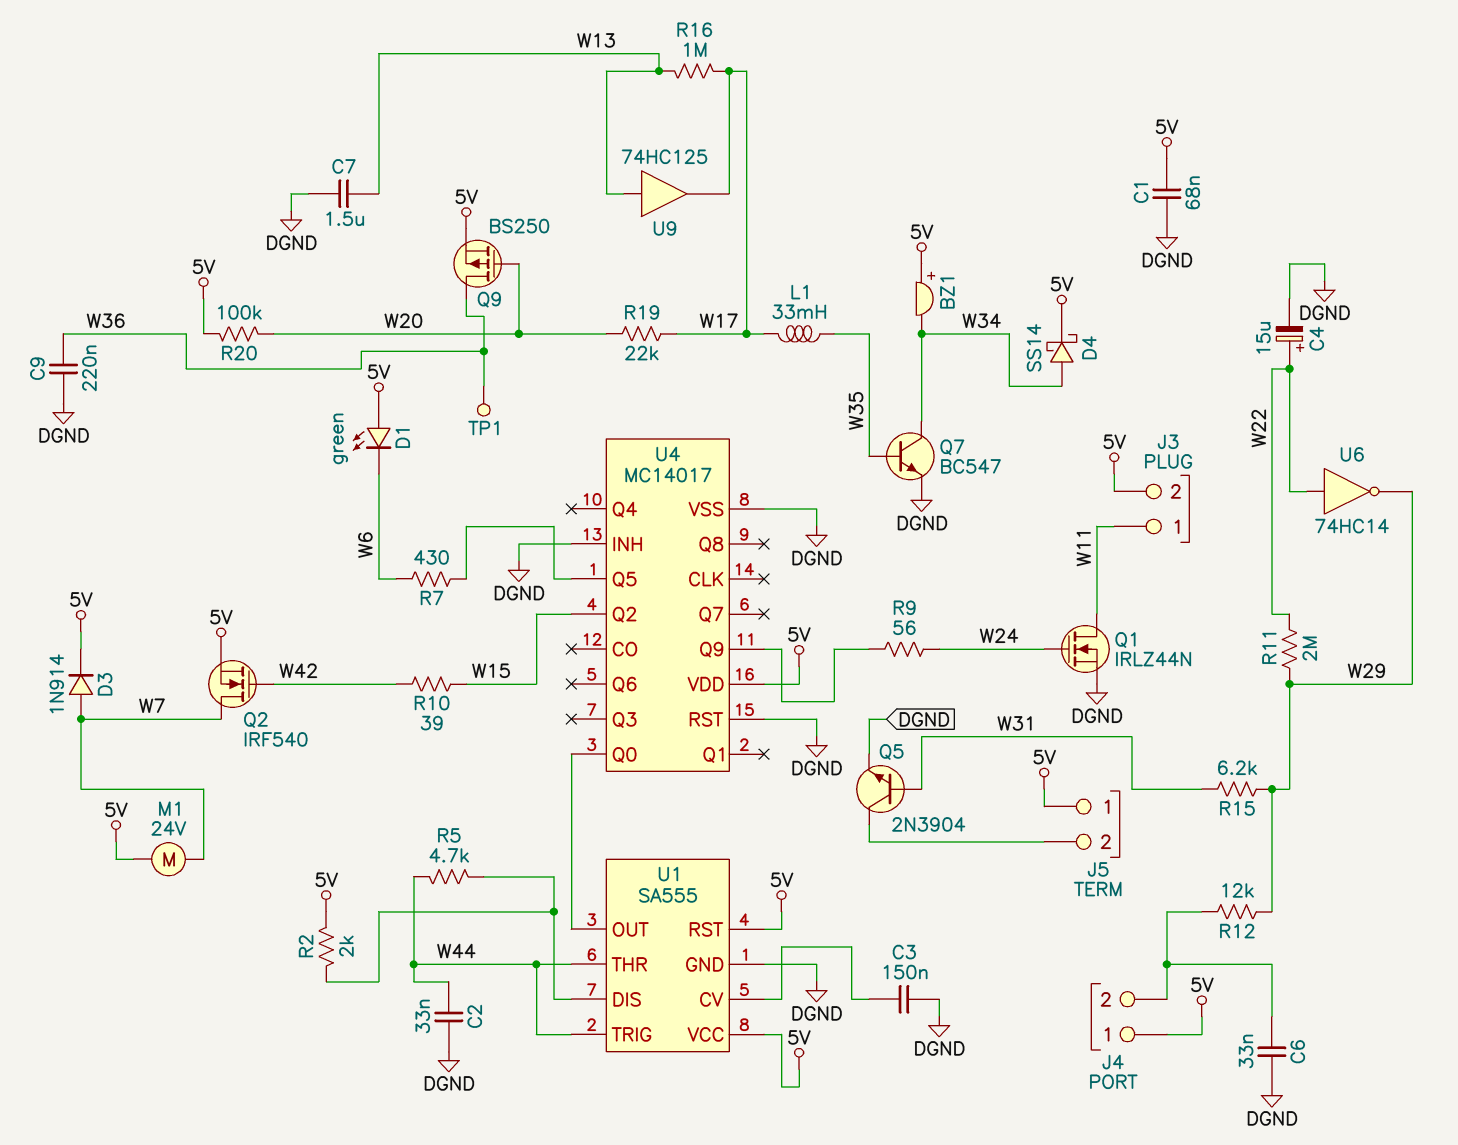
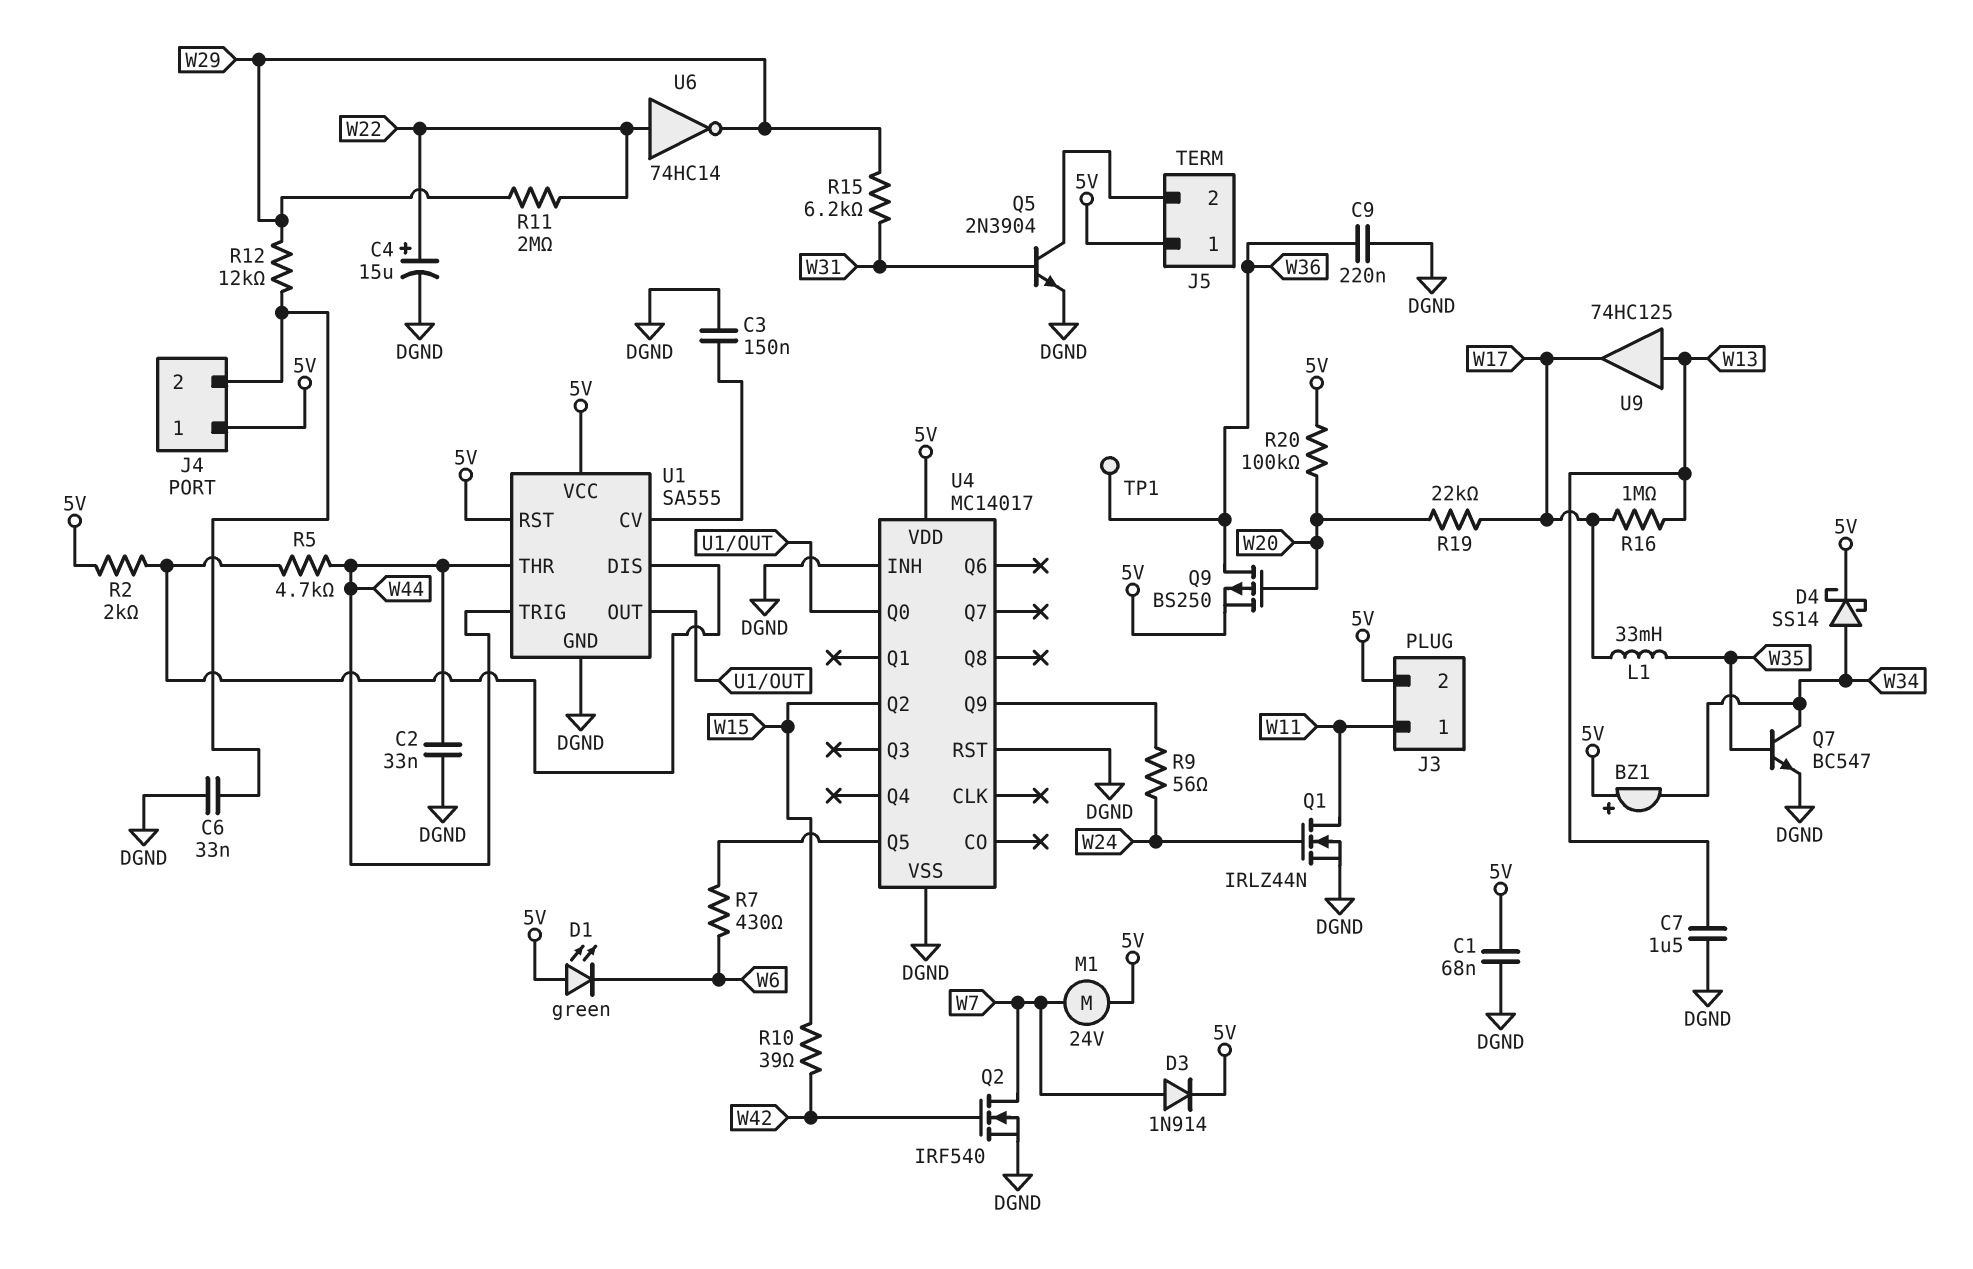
Q2: NMOS IRF540 (G W42, D W7, S 5V) -> NMOS IRF540 (G W42, D W7, S DGND)

